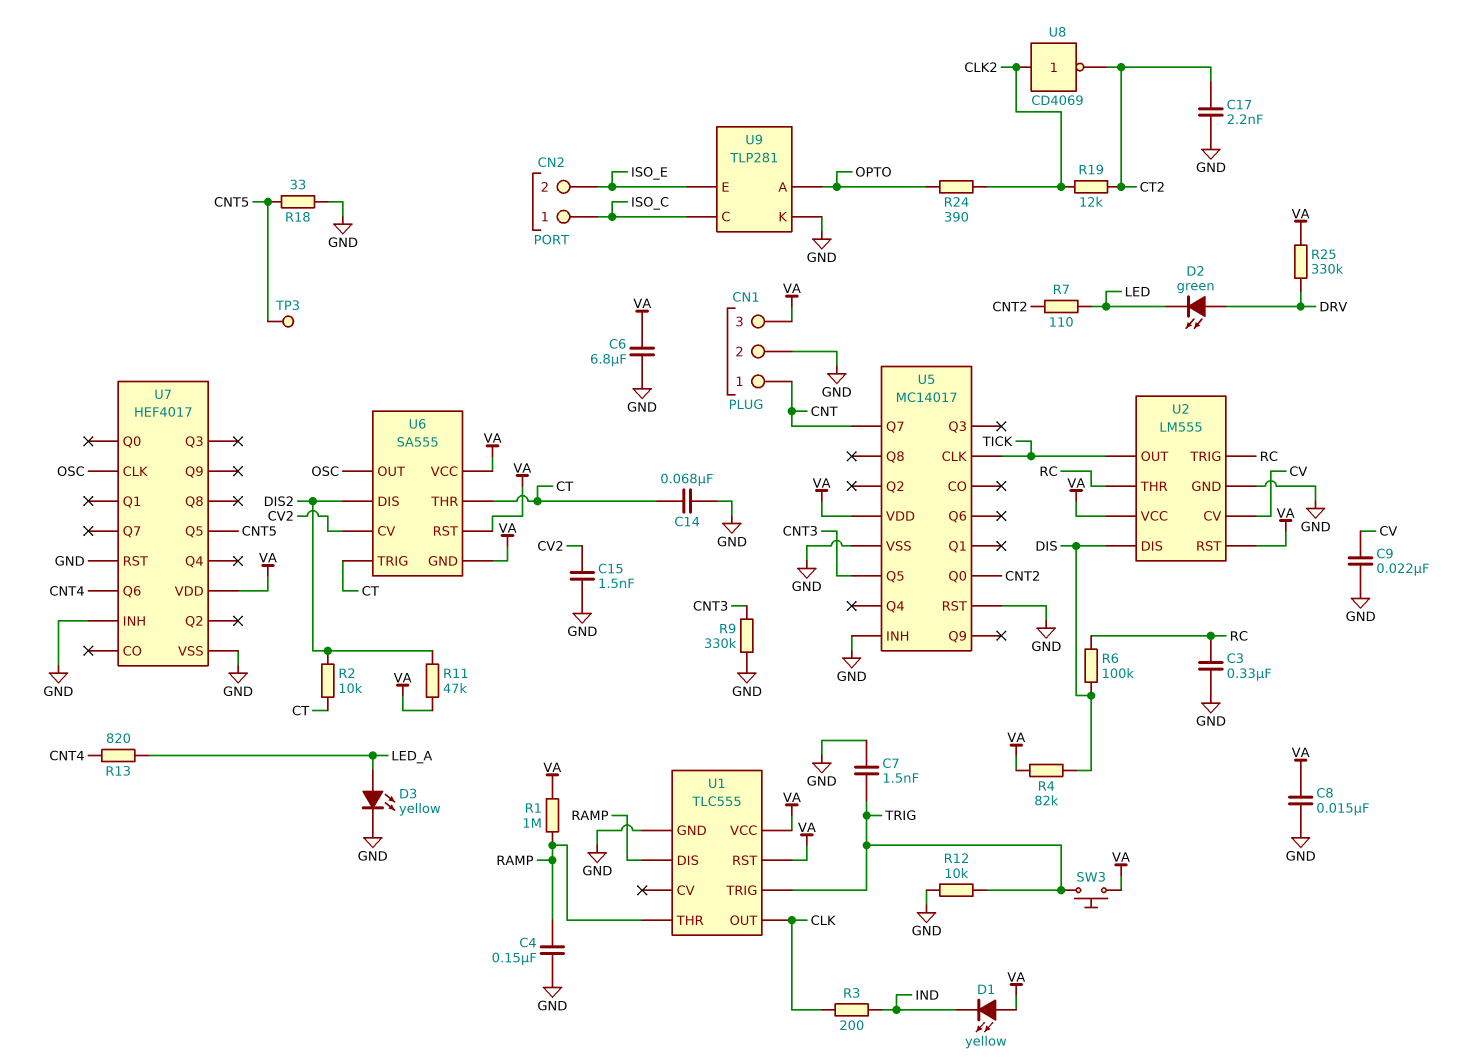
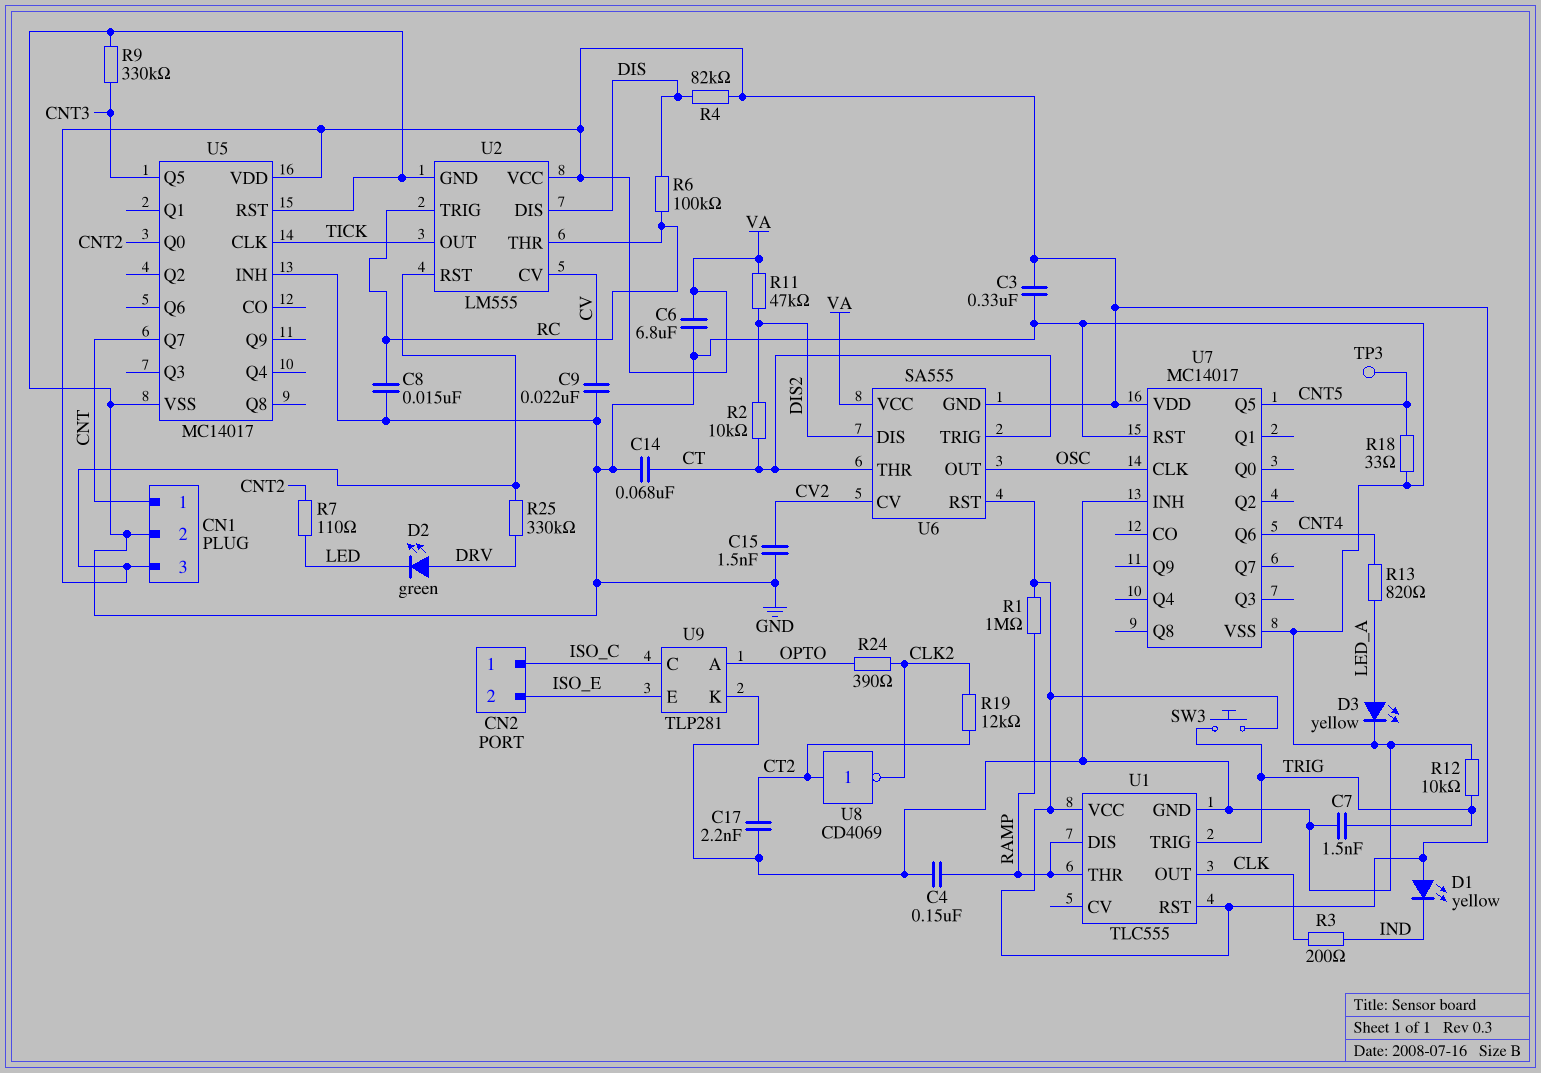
C3: 330nF (GND, RC) -> 330nF (GND, VA)
C8: 15nF (GND, VA) -> 15nF (GND, RC)
U7: HEF4017 -> MC14017
U8: NOT CD4069 (in CLK2, out CT2) -> NOT CD4069 (in CT2, out CLK2)

